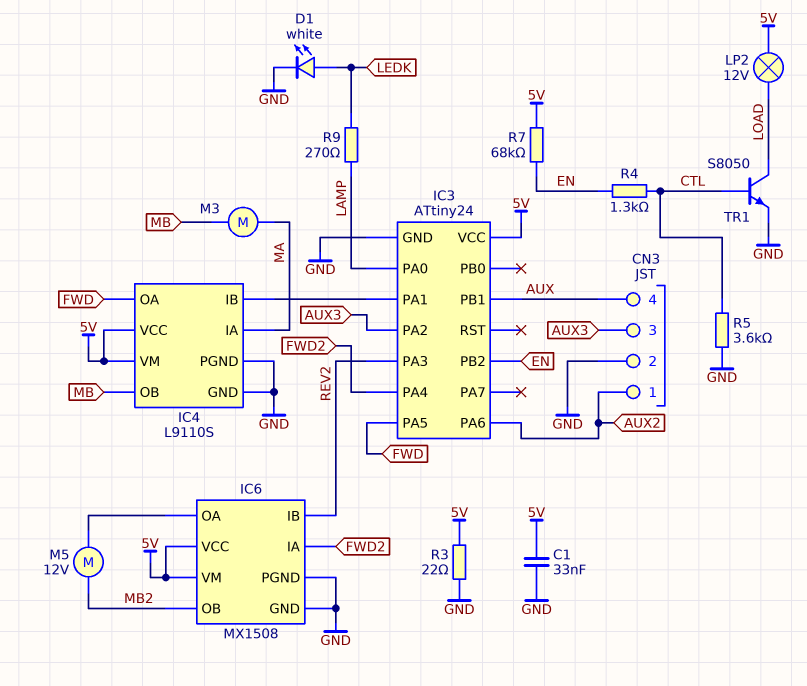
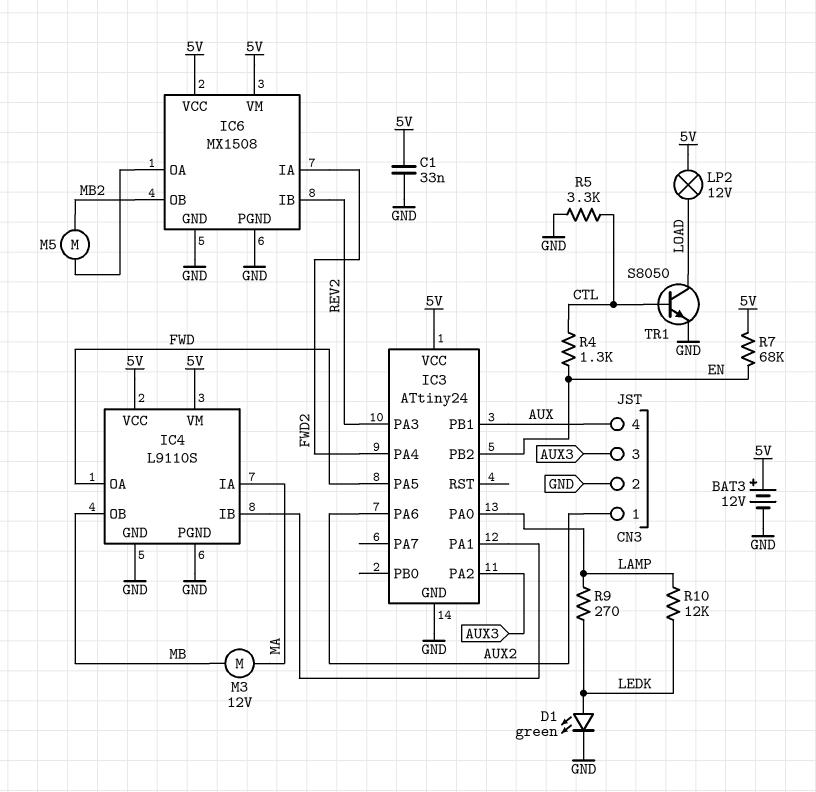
BAT3: none -> 12V (plus 5V, minus GND)
D1: LED white (A LEDK, K GND) -> LED green (A LEDK, K GND)
M3: motor (MA, MB) -> motor 12V (MA, MB)
M5: motor 12V (IC6/OA, MB2) -> motor (IC6/OA, MB2)
R3: 22 (5V, GND) -> none
R5: 3.6k (CTL, GND) -> 3.3k (CTL, GND)
R10: none -> 12k (LAMP, LEDK)

